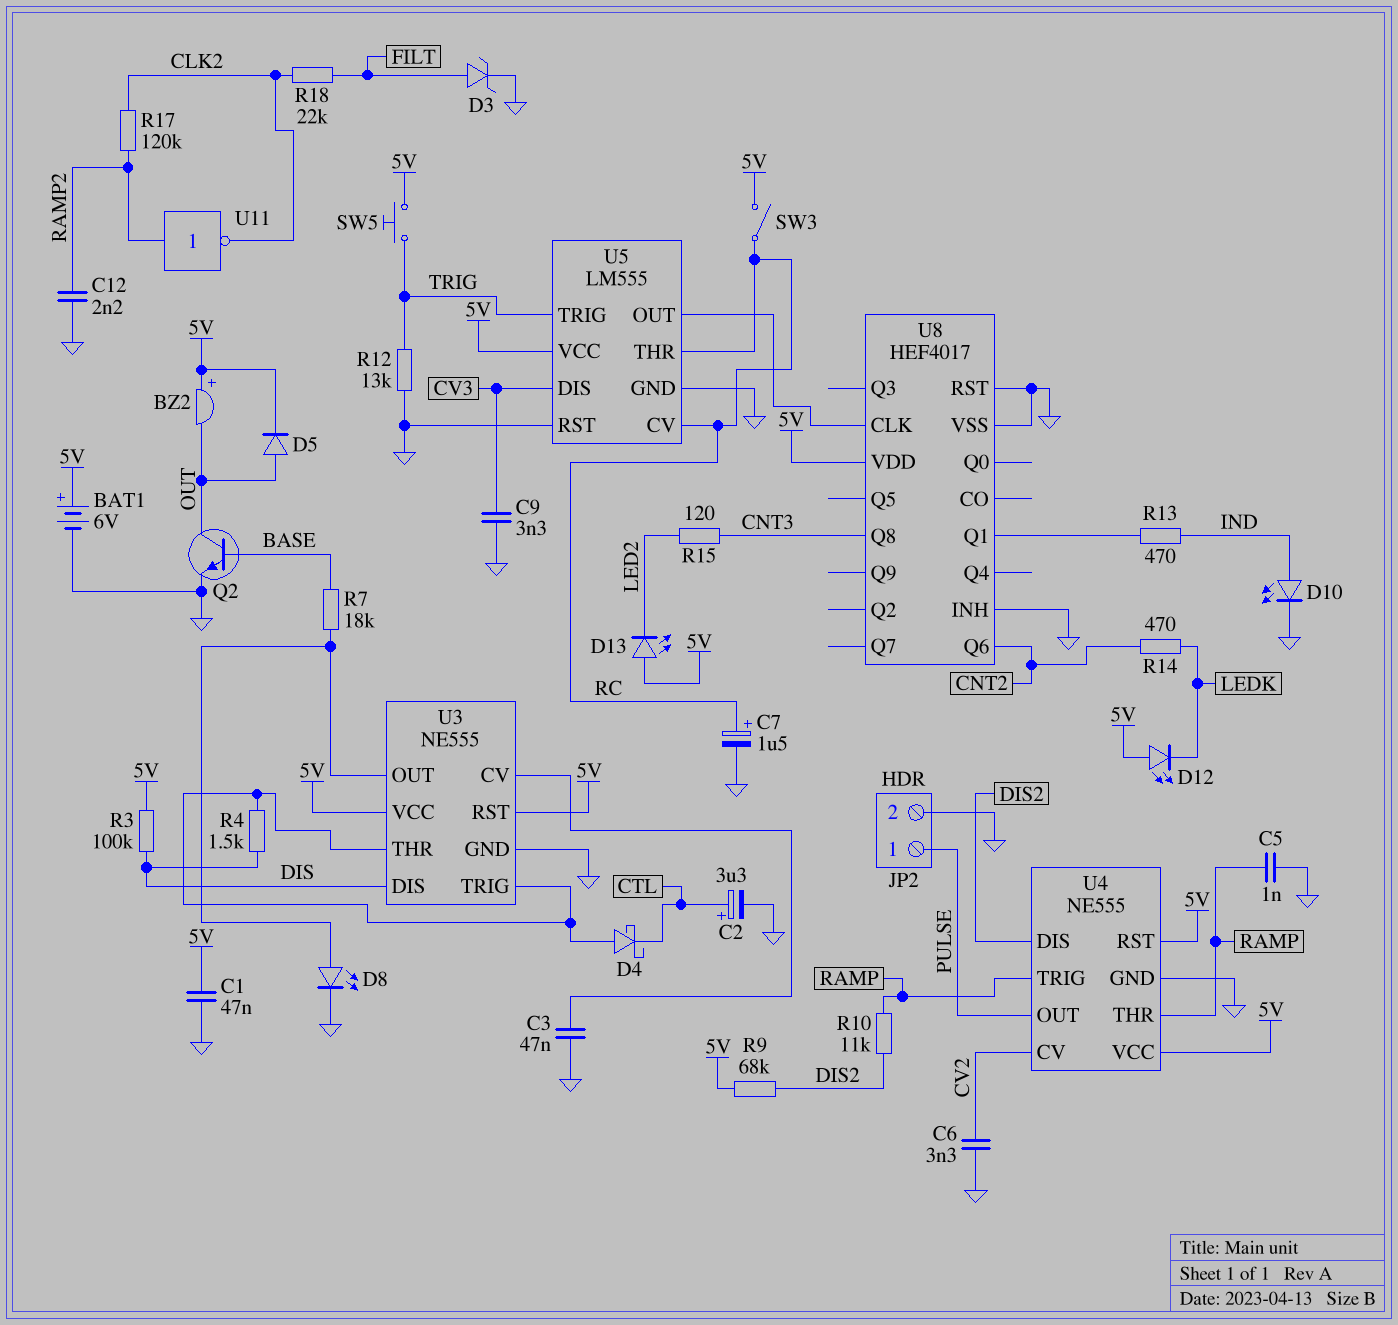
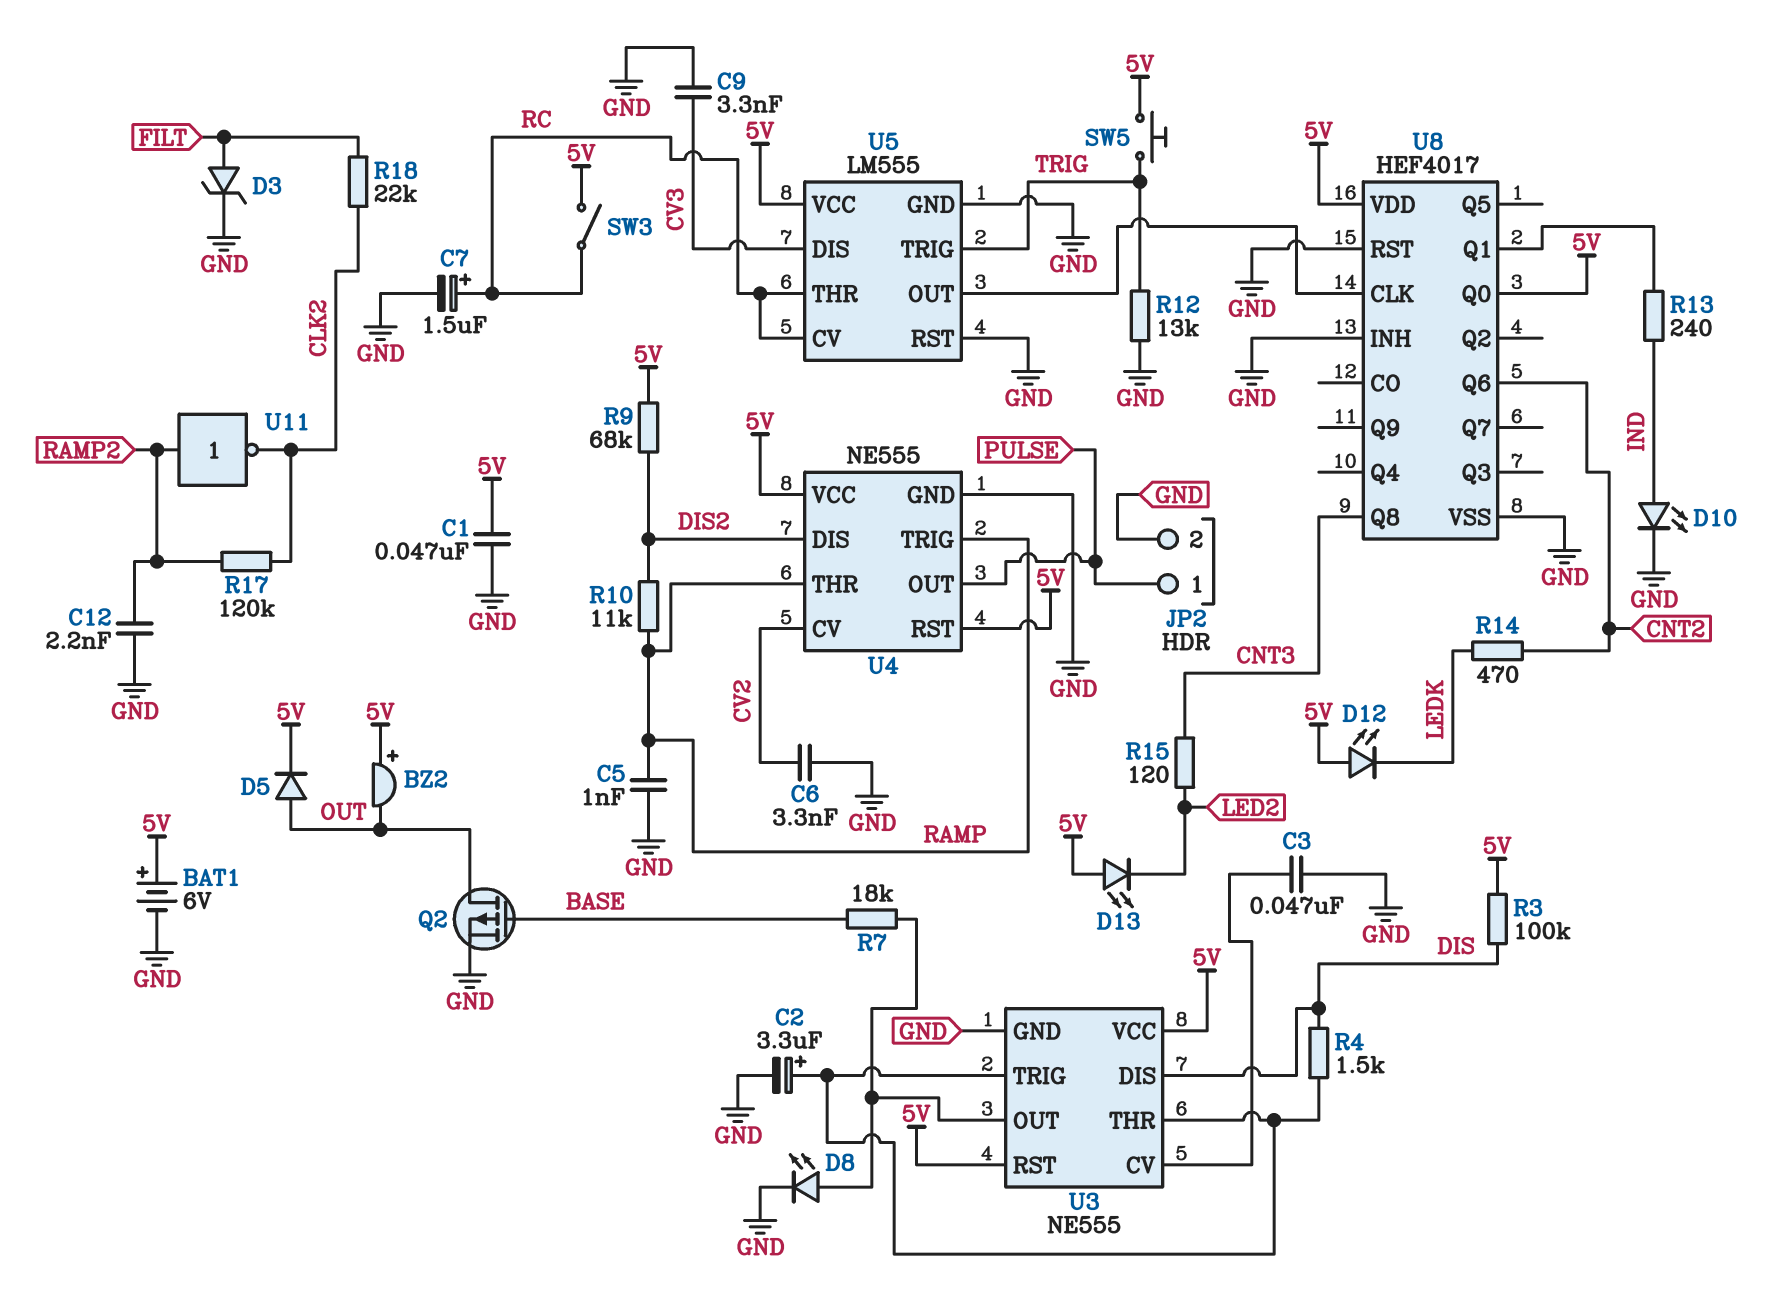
C2: 3.3uF (plus CTL, minus GND) -> 3.3uF (plus U3/THR, minus GND)
D4: schottky (A U3/THR, K CTL) -> none
Q2: NPN (B BASE, C OUT, E GND) -> PMOS (G BASE, D OUT, S GND)
R13: 470 (IND, U8/Q1) -> 240 (IND, U8/Q1)
U8 pin Q0: none -> 5V

